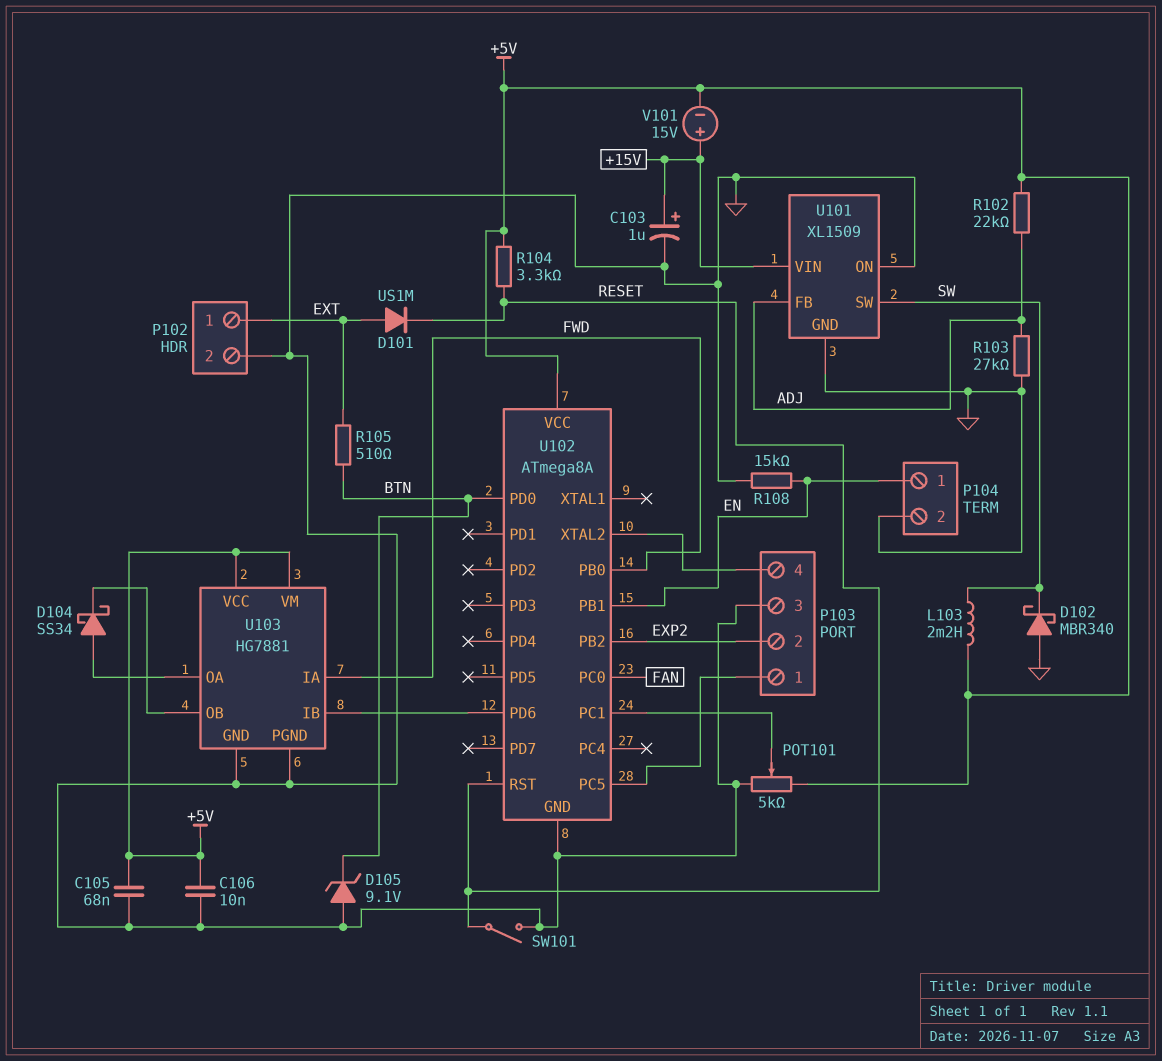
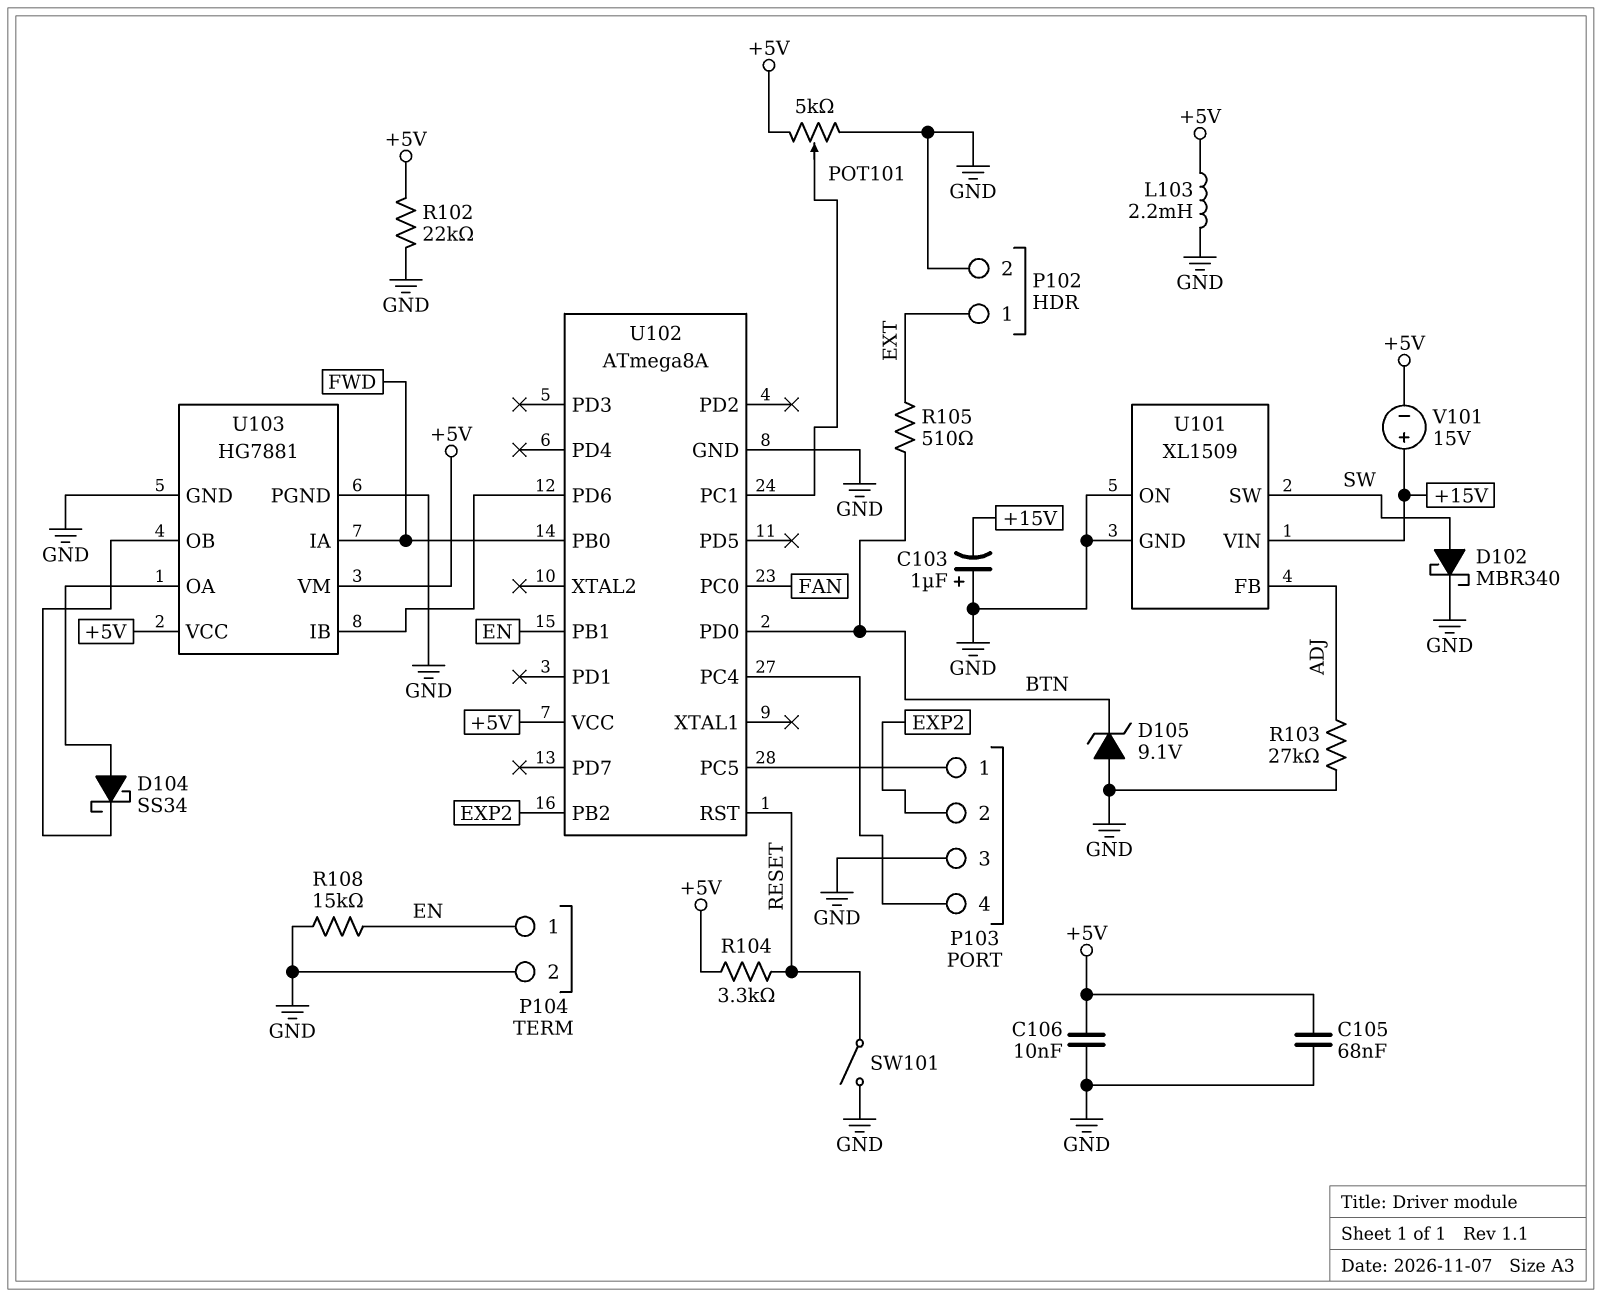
C103: 1uF (plus +15V, minus GND) -> 1uF (plus GND, minus +15V)
D101: diode US1M (A EXT, K RESET) -> none
D102: schottky MBR340 (A GND, K SW) -> schottky MBR340 (A SW, K GND)
L103: 2.2mH (+5V, SW) -> 2.2mH (+5V, GND)
R102: 22k (+5V, ADJ) -> 22k (+5V, GND)
U102 pin PC4: none -> P103/4
U102 pin XTAL2: P103/4 -> none

